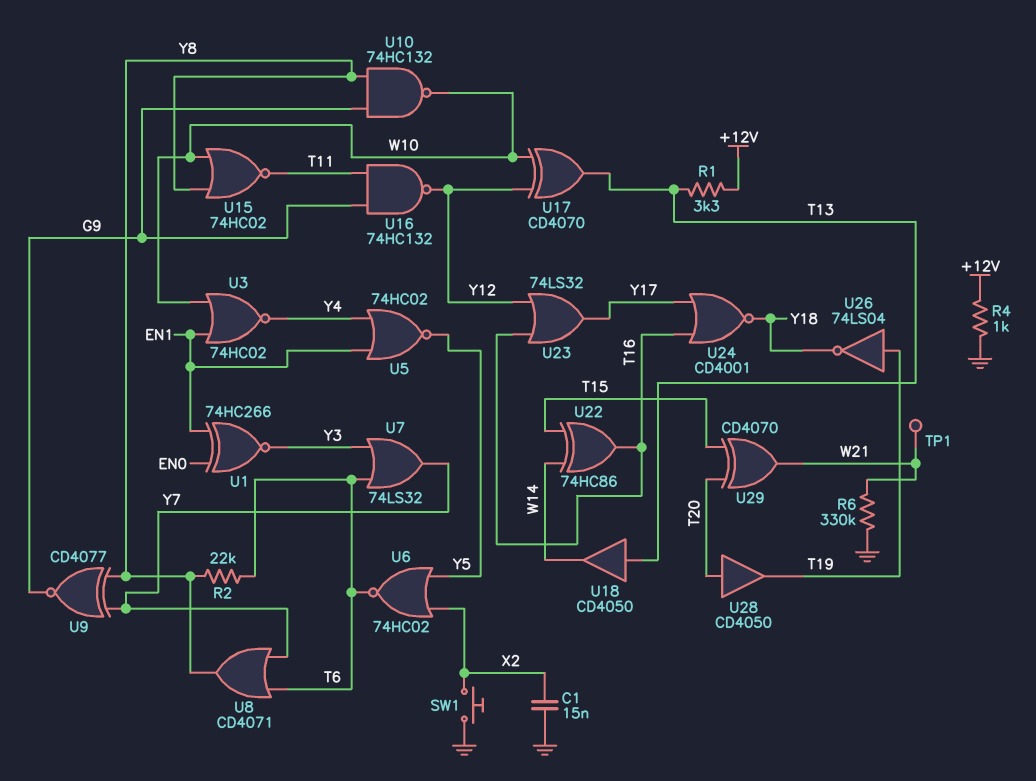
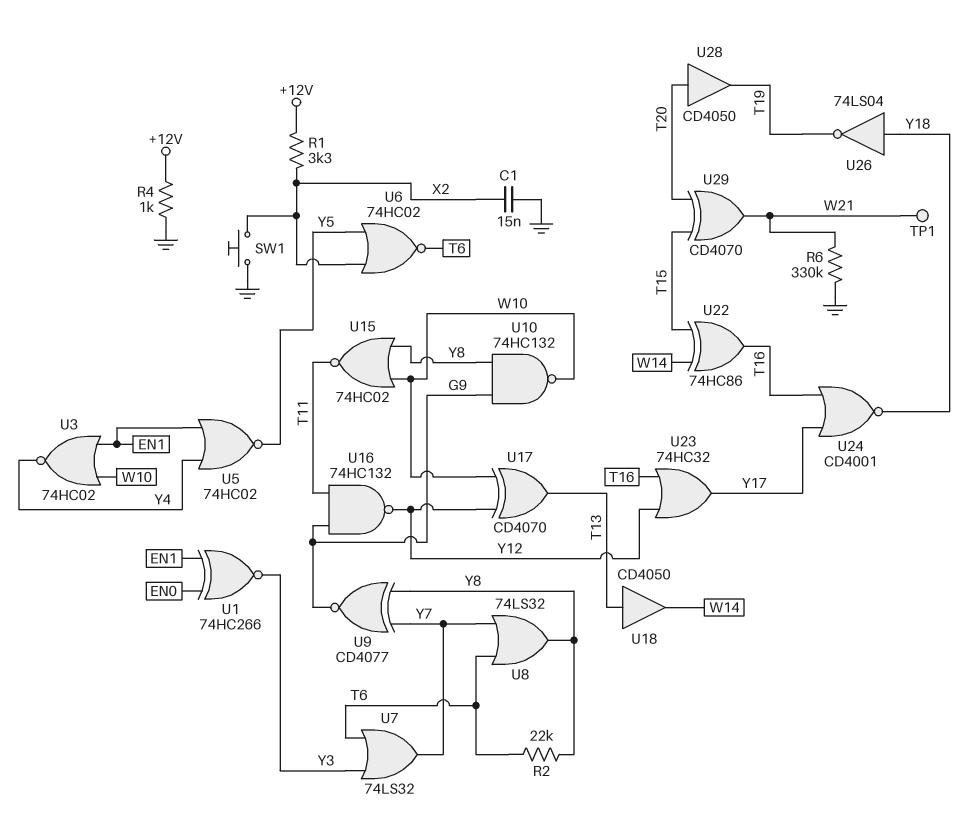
R1: 3.3k (+12V, T13) -> 3.3k (+12V, X2)
U8: OR CD4071 (in T6, in Y7, out Y8) -> OR 74LS32 (in T6, in Y7, out Y8)
U23: OR 74LS32 (in T16, in Y12, out Y17) -> OR 74HC32 (in T16, in Y12, out Y17)
U26: NOT 74LS04 (in T19, out Y18) -> NOT 74LS04 (in Y18, out T19)

